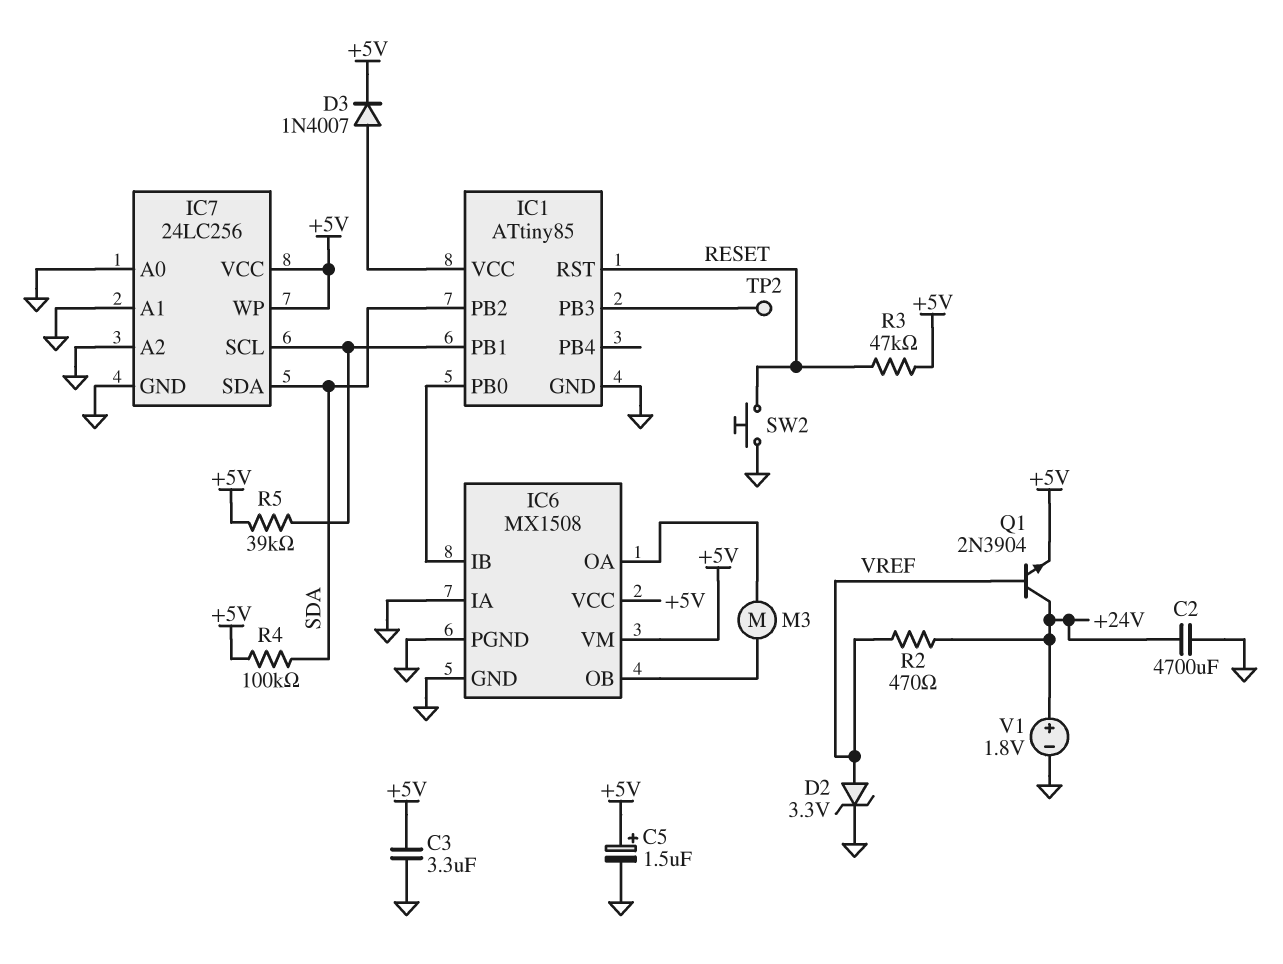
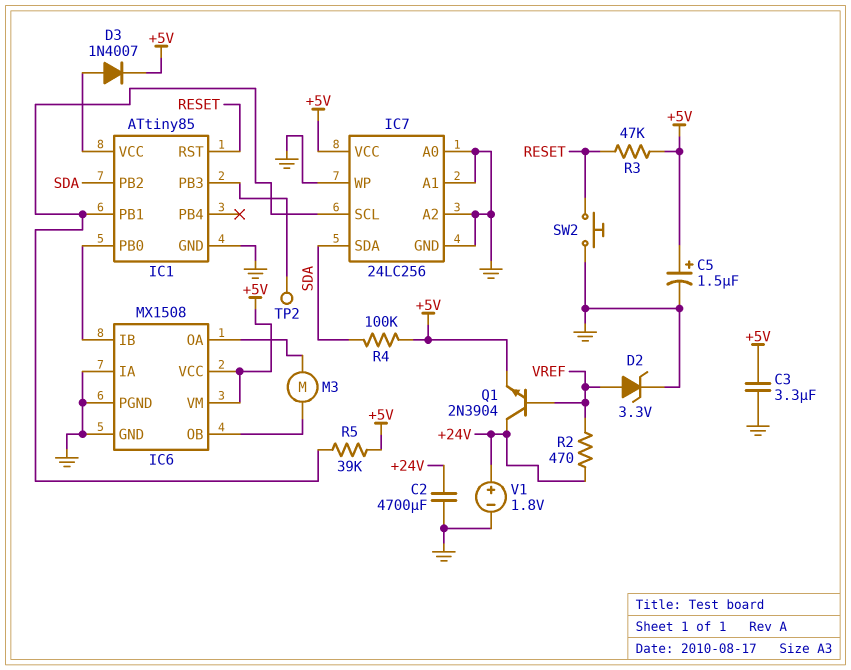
IC7 pin WP: +5V -> GND

